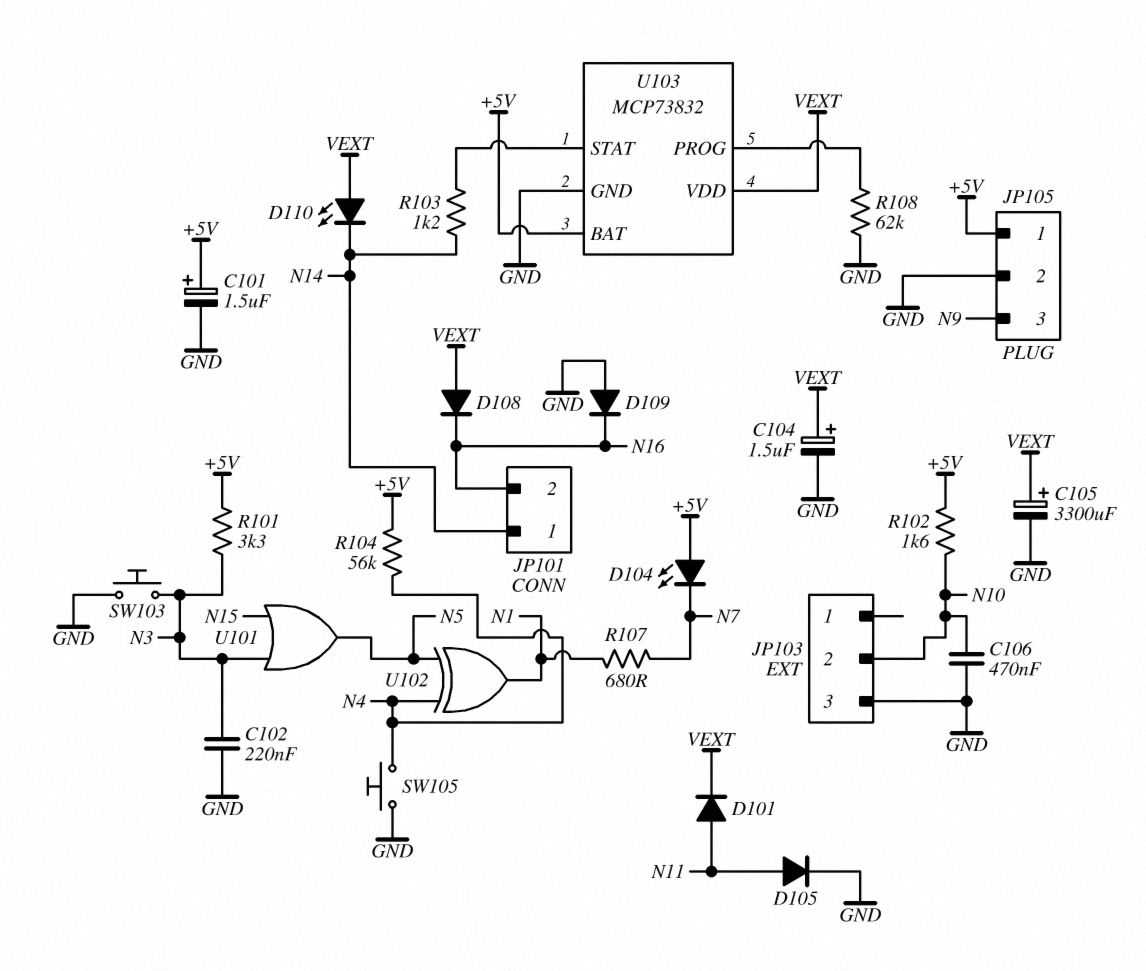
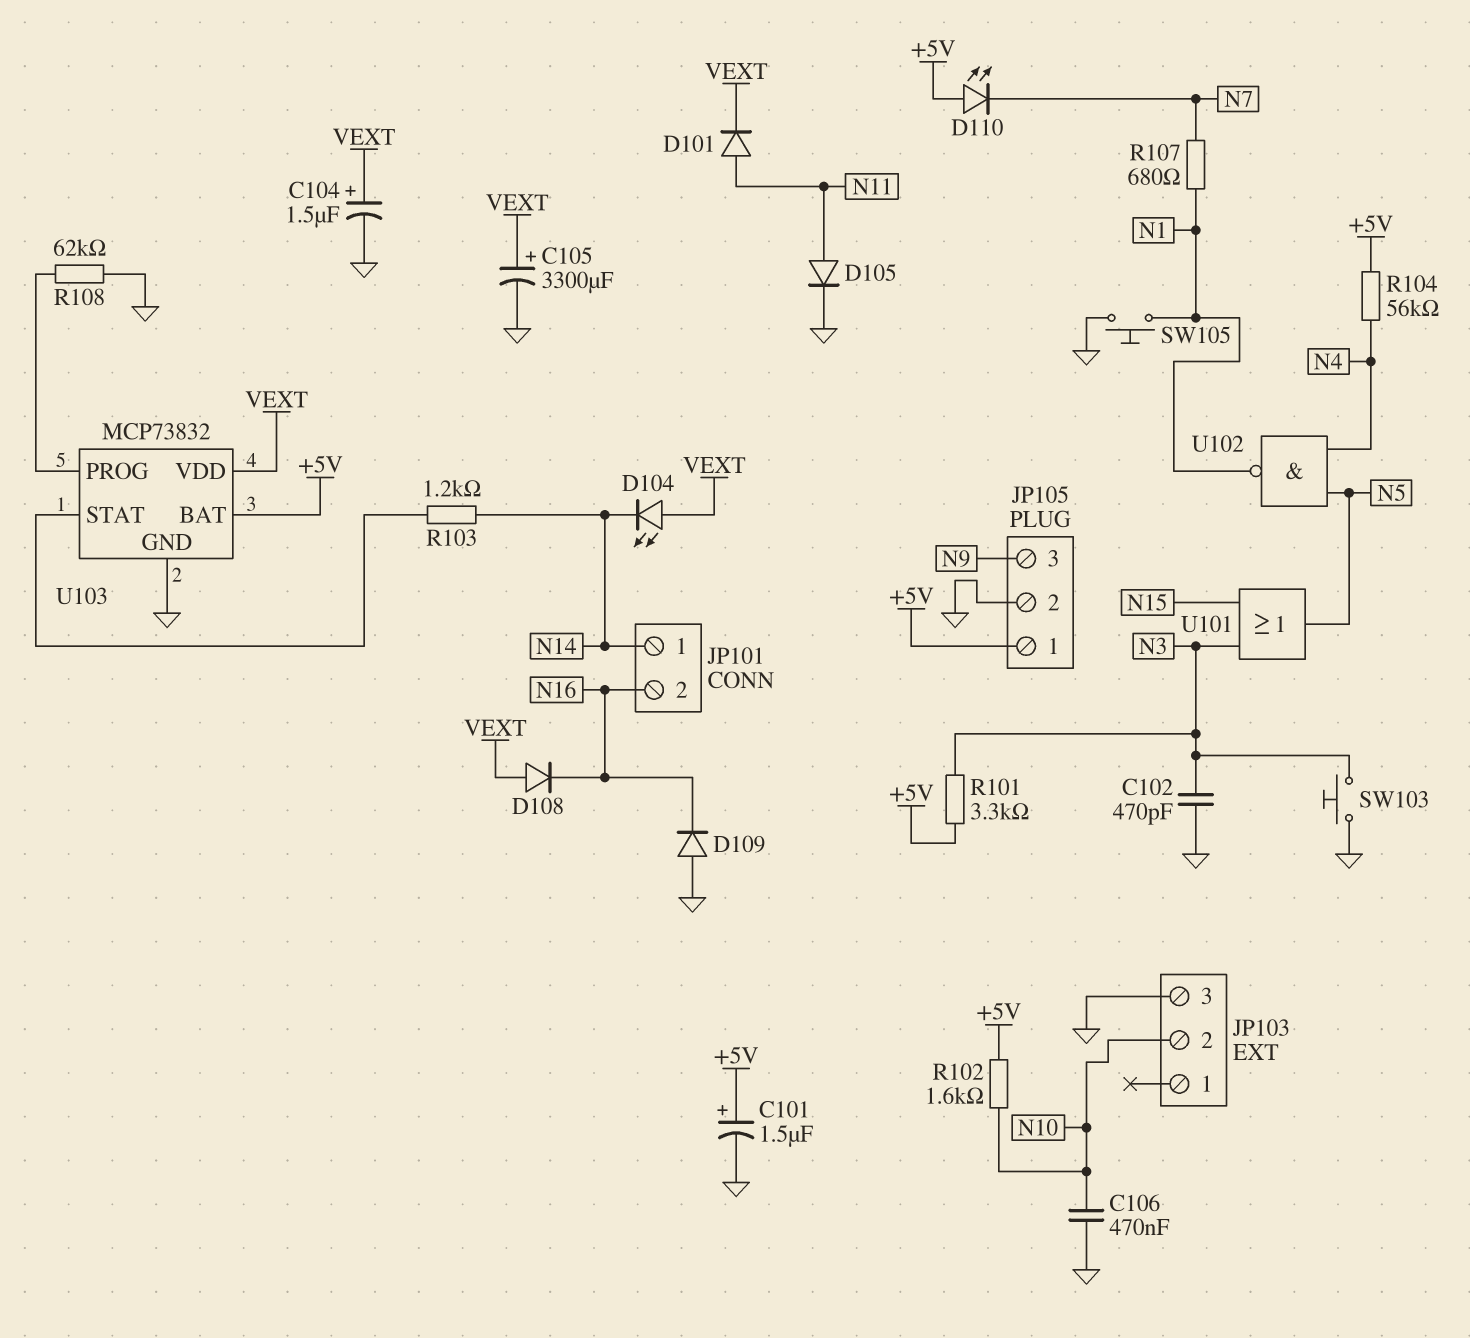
C102: 220nF (GND, N3) -> 470pF (GND, N3)
D104: LED (A +5V, K N7) -> LED (A VEXT, K N14)
D110: LED (A VEXT, K N14) -> LED (A +5V, K N7)
SW105: button (GND, N4) -> button (GND, N1)
U102: XOR (in N4, in N5, out N1) -> NAND (in N4, in N5, out N1)

